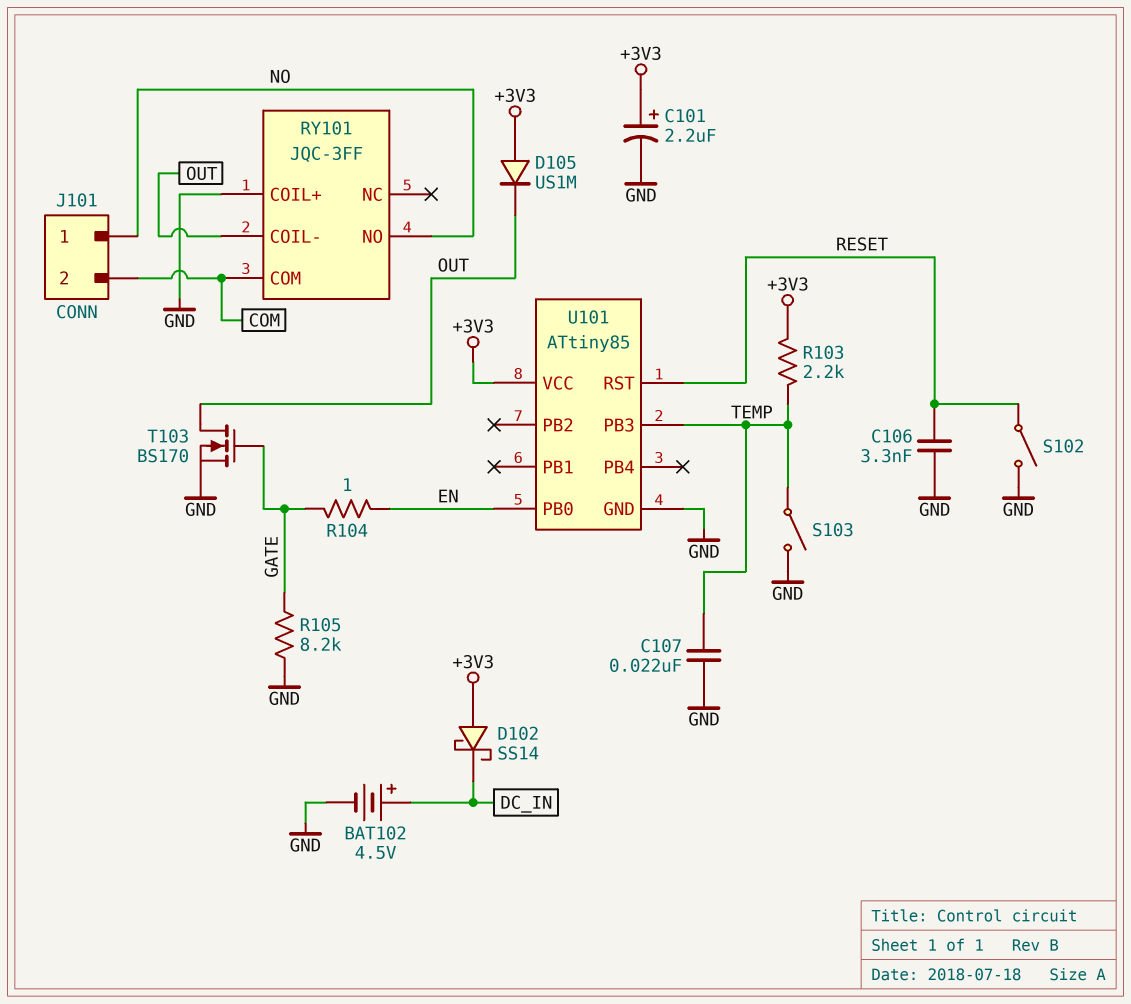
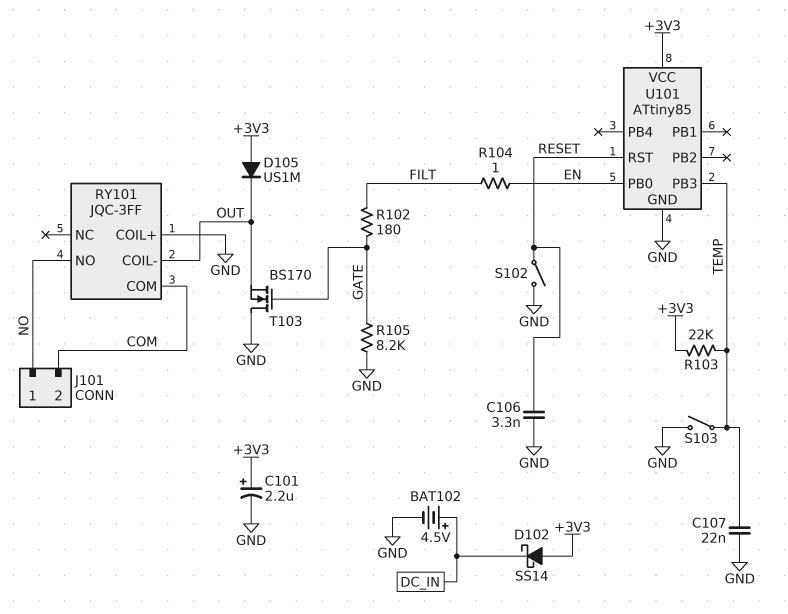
R102: none -> 180 (FILT, GATE)
R103: 2.2k (+3V3, TEMP) -> 22k (+3V3, TEMP)
R104: 1 (EN, GATE) -> 1 (EN, FILT)
T103: NMOS BS170 (G GATE, D OUT, S GND) -> NMOS BS170 (G GATE, D GND, S OUT)

